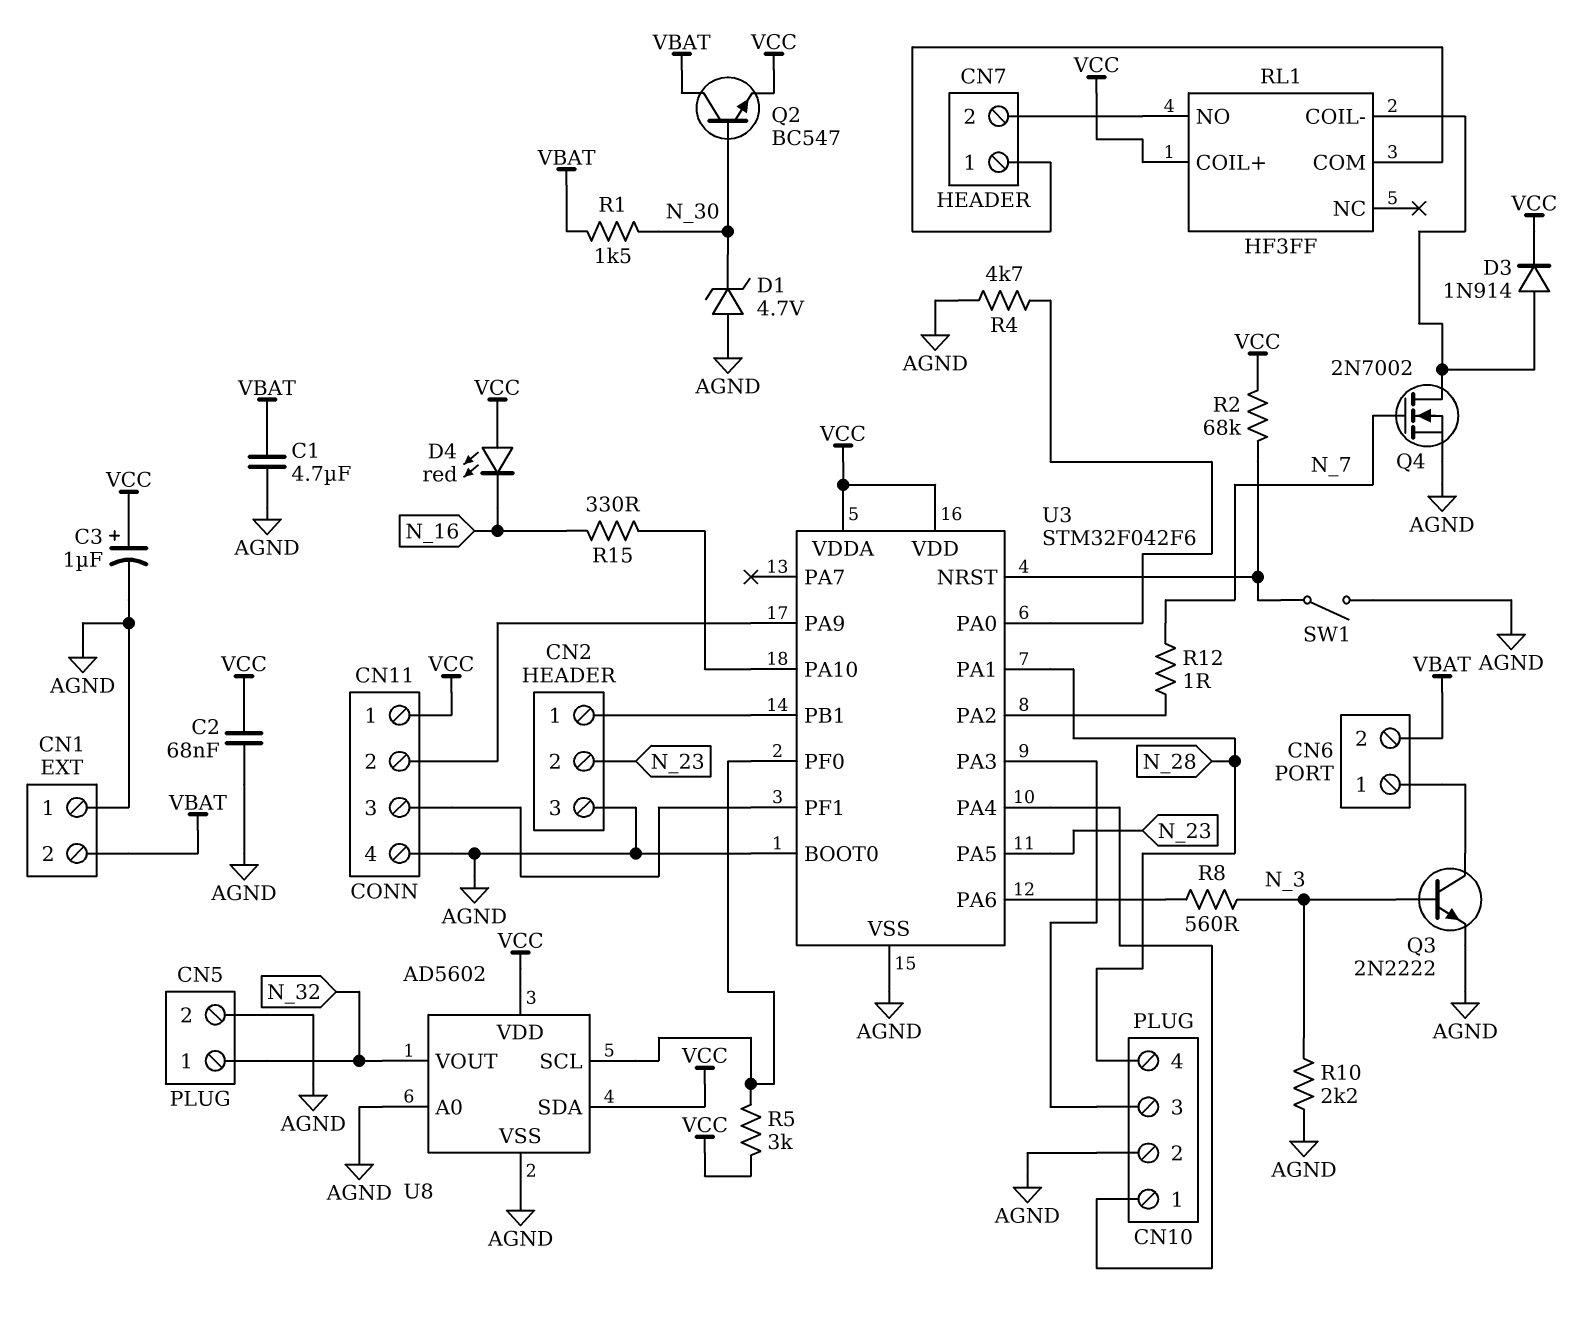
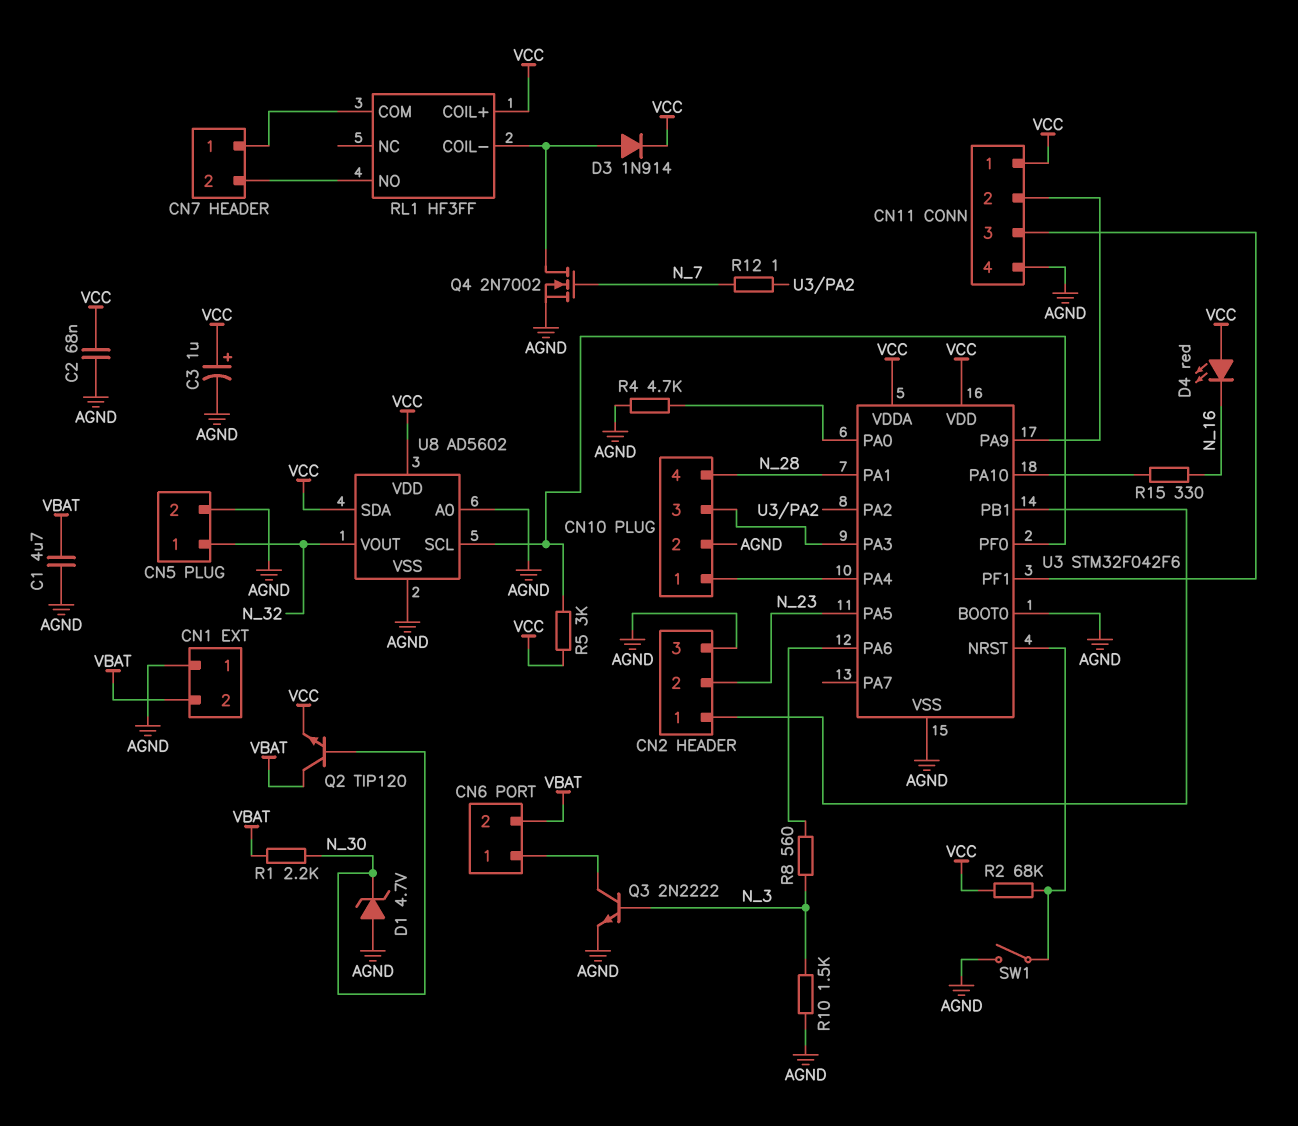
Q2: NPN BC547 (B N_30, C VBAT, E VCC) -> NPN TIP120 (B N_30, C VBAT, E VCC)
R1: 1.5k (N_30, VBAT) -> 2.2k (N_30, VBAT)
R10: 2.2k (AGND, N_3) -> 1.5k (AGND, N_3)

